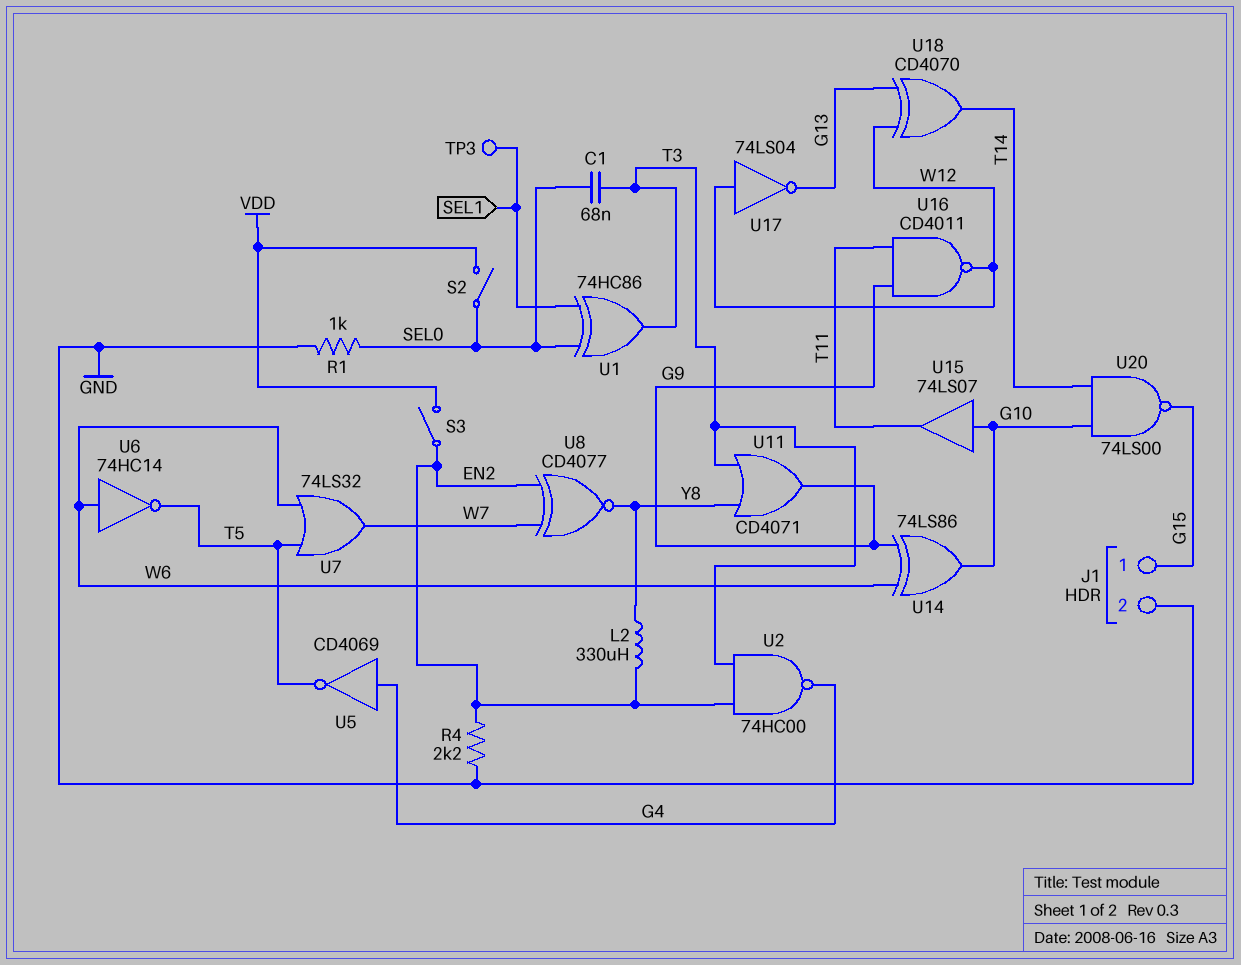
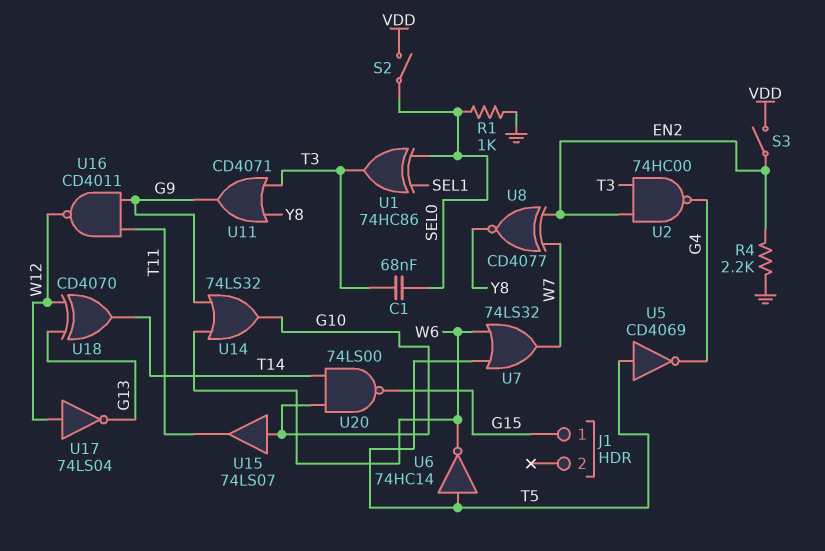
J1 pin 2: GND -> none
L2: 330uH (EN2, Y8) -> none
TP3: test point (SEL1) -> none
U5: NOT CD4069 (in G4, out T5) -> NOT CD4069 (in T5, out G4)
U6: NOT 74HC14 (in W6, out T5) -> NOT 74HC14 (in T5, out W6)
U14: XOR 74LS86 (in G9, in W6, out G10) -> OR 74LS32 (in G9, in W6, out G10)

